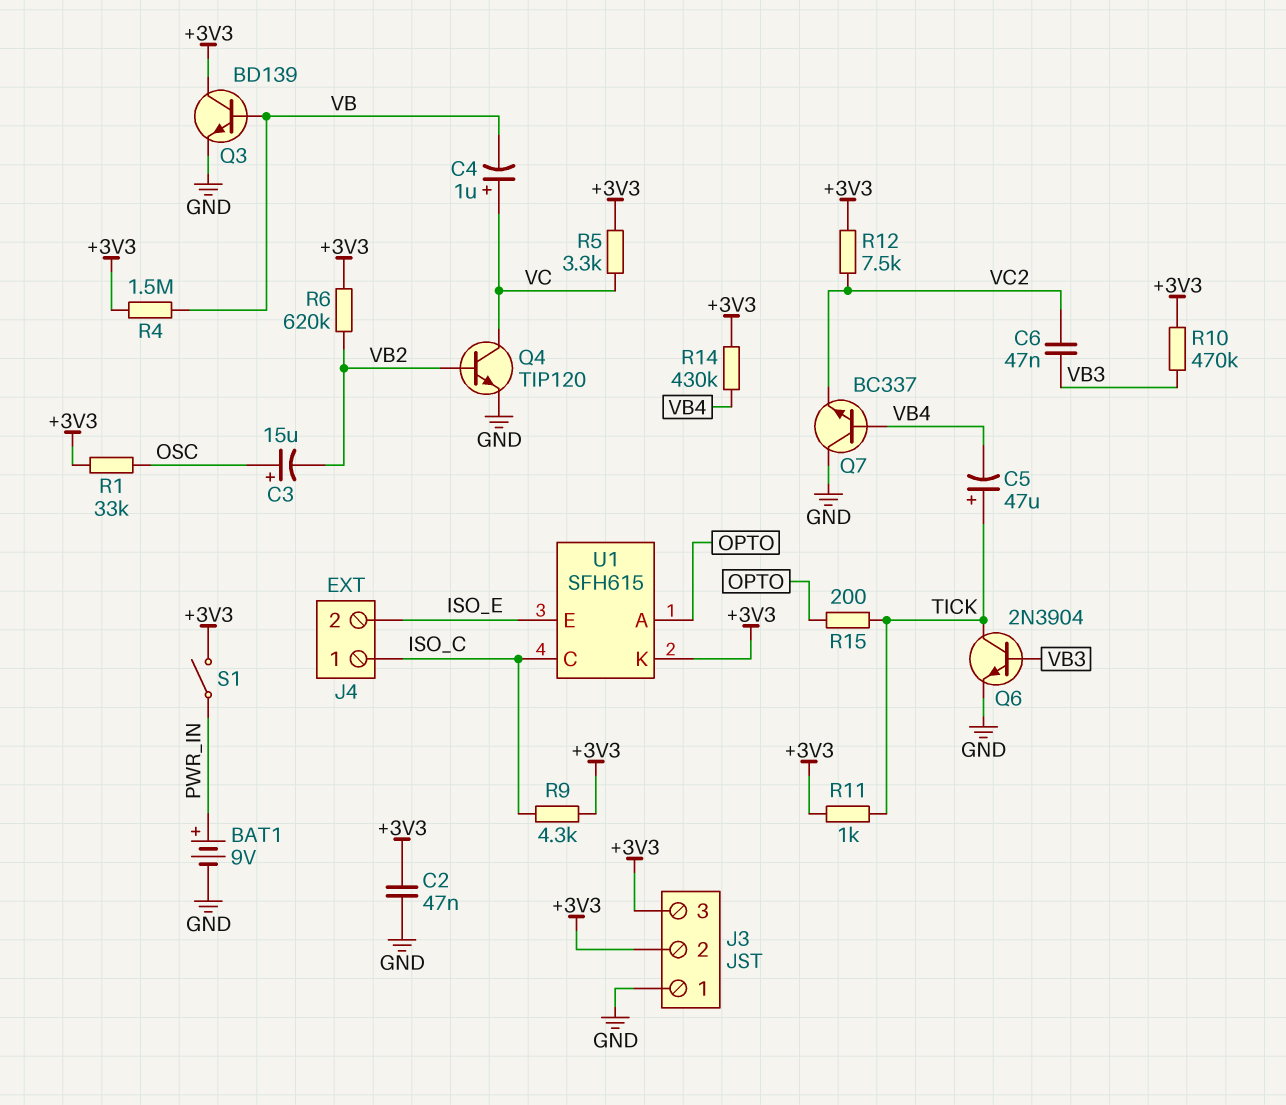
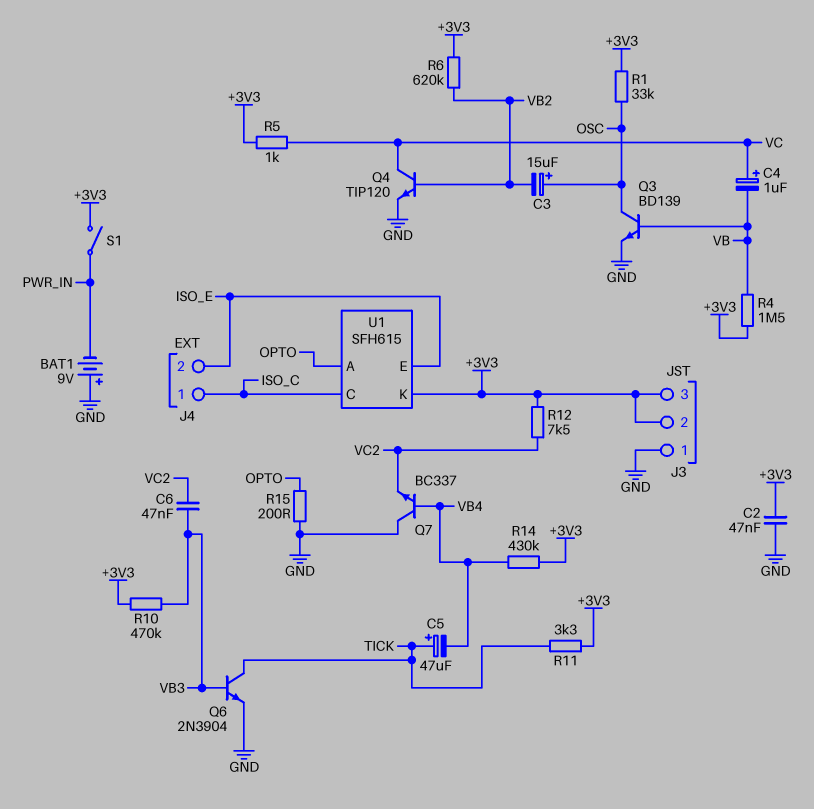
BAT1: 9V (plus PWR_IN, minus GND) -> 9V (plus GND, minus PWR_IN)
Q3: NPN BD139 (B VB, C +3V3, E GND) -> NPN BD139 (B VB, C OSC, E GND)
R5: 3.3k (+3V3, VC) -> 1k (+3V3, VC)
R9: 4.3k (+3V3, ISO_C) -> none
R11: 1k (+3V3, TICK) -> 3.3k (+3V3, TICK)
R15: 200 (OPTO, TICK) -> 200 (GND, OPTO)

